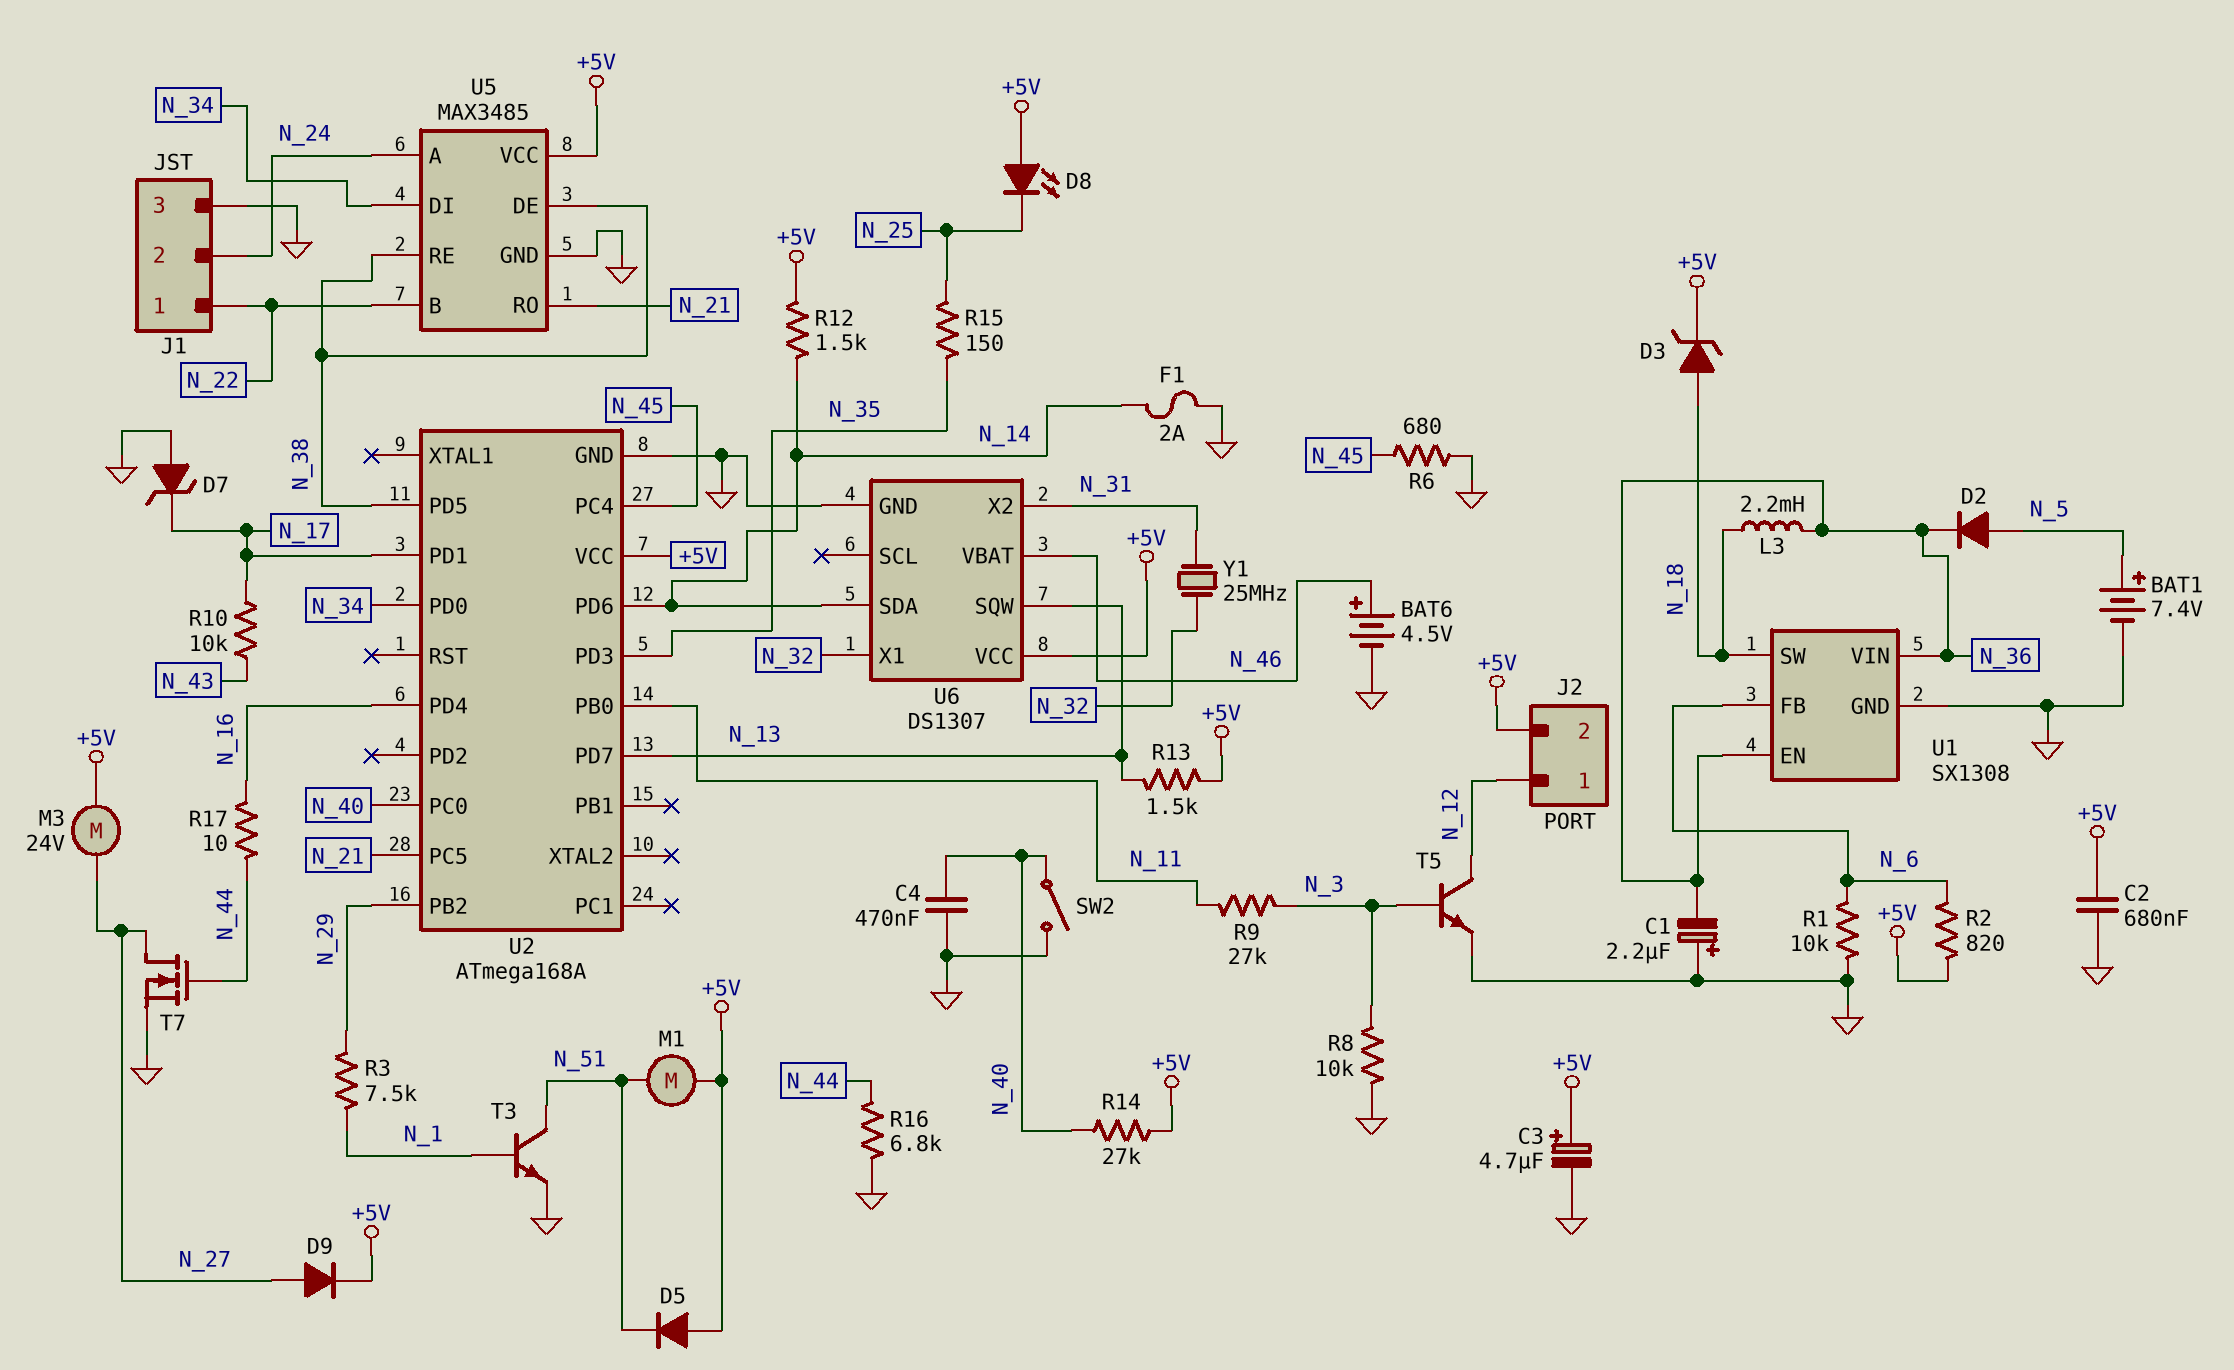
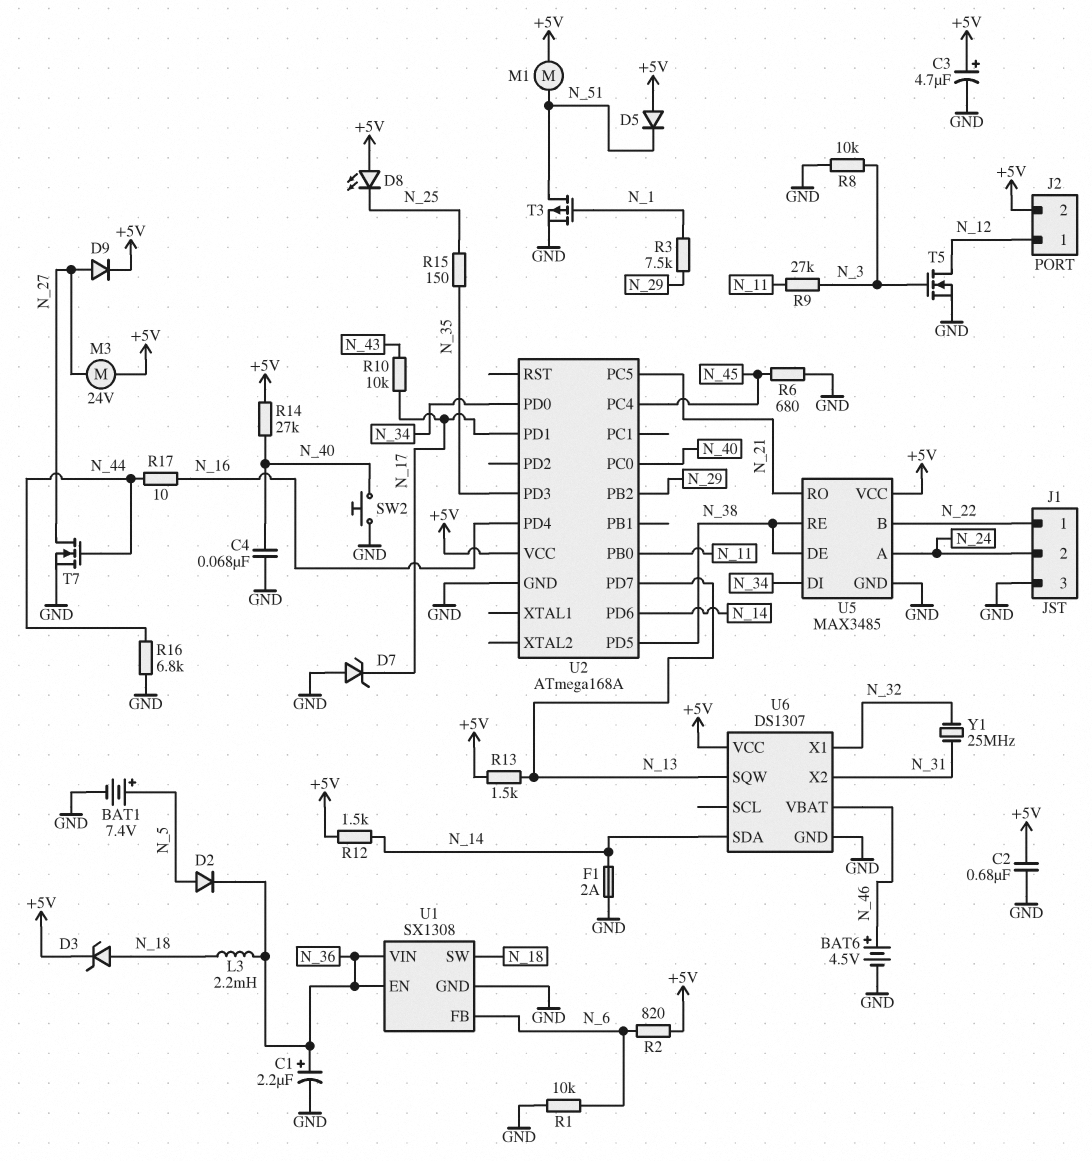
C1: 2.2uF (plus GND, minus N_36) -> 2.2uF (plus N_36, minus GND)
C4: 470nF (GND, N_40) -> 68nF (GND, N_40)
SW2: switch (GND, N_40) -> button (GND, N_40)
T3: NPN (B N_1, C N_51, E GND) -> PMOS (G N_1, D N_51, S GND)
T5: NPN (B N_3, C N_12, E GND) -> NMOS (G N_3, D N_12, S GND)

